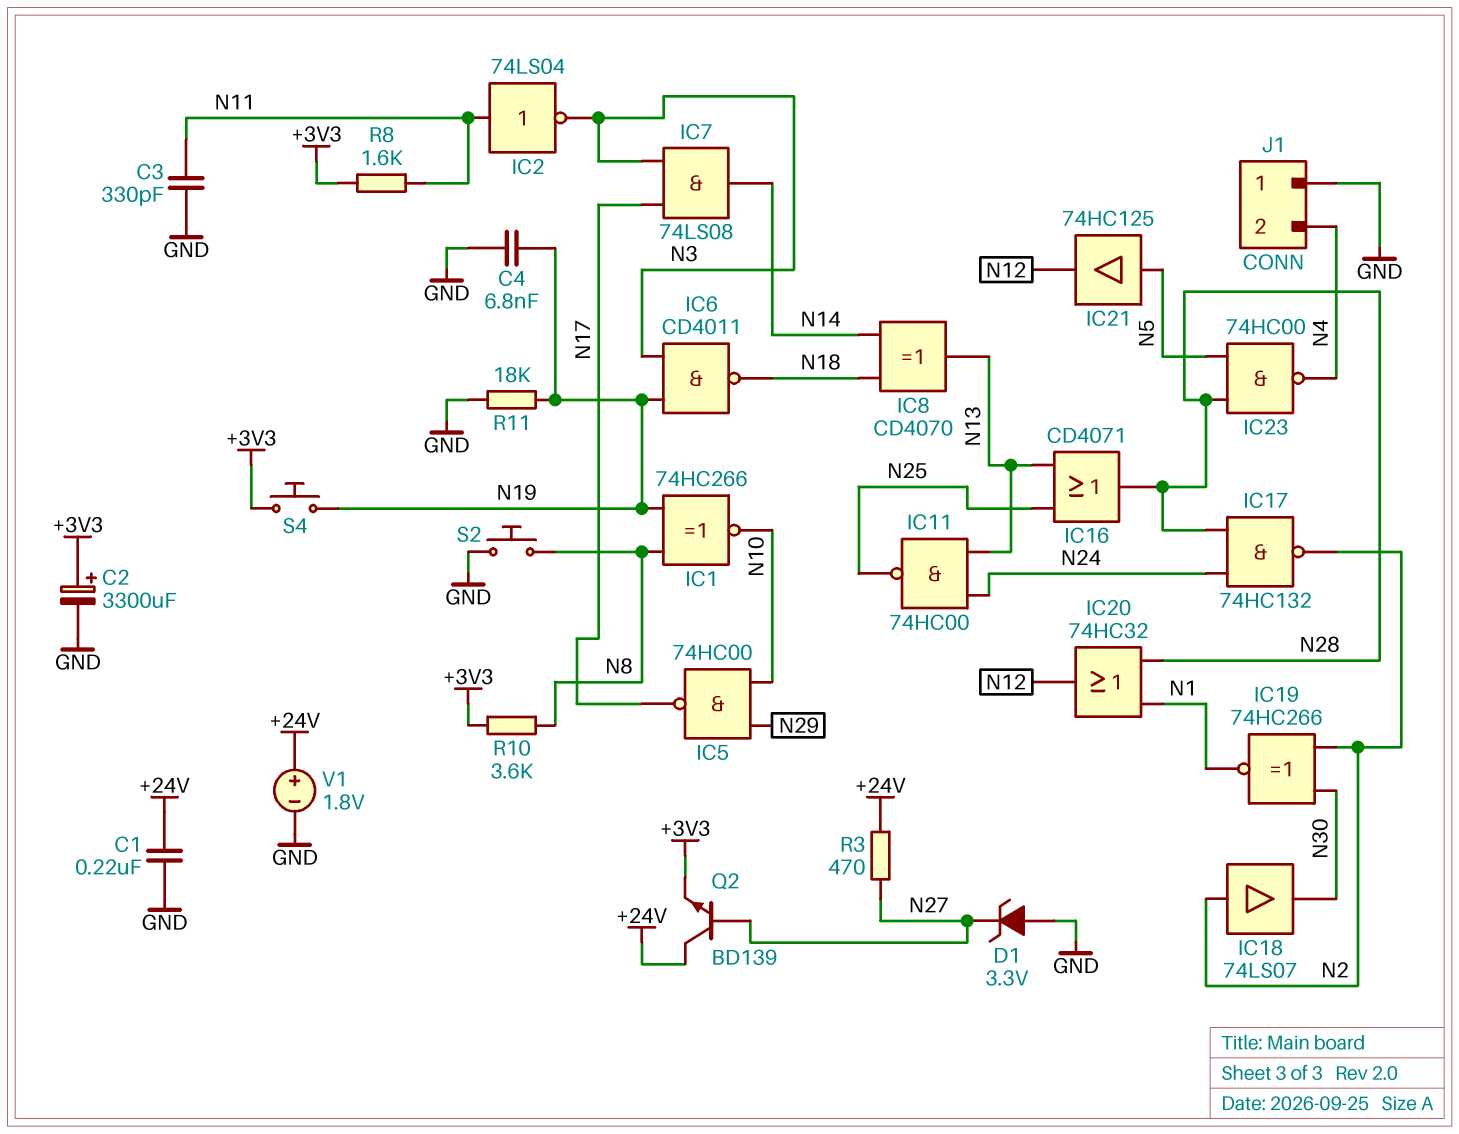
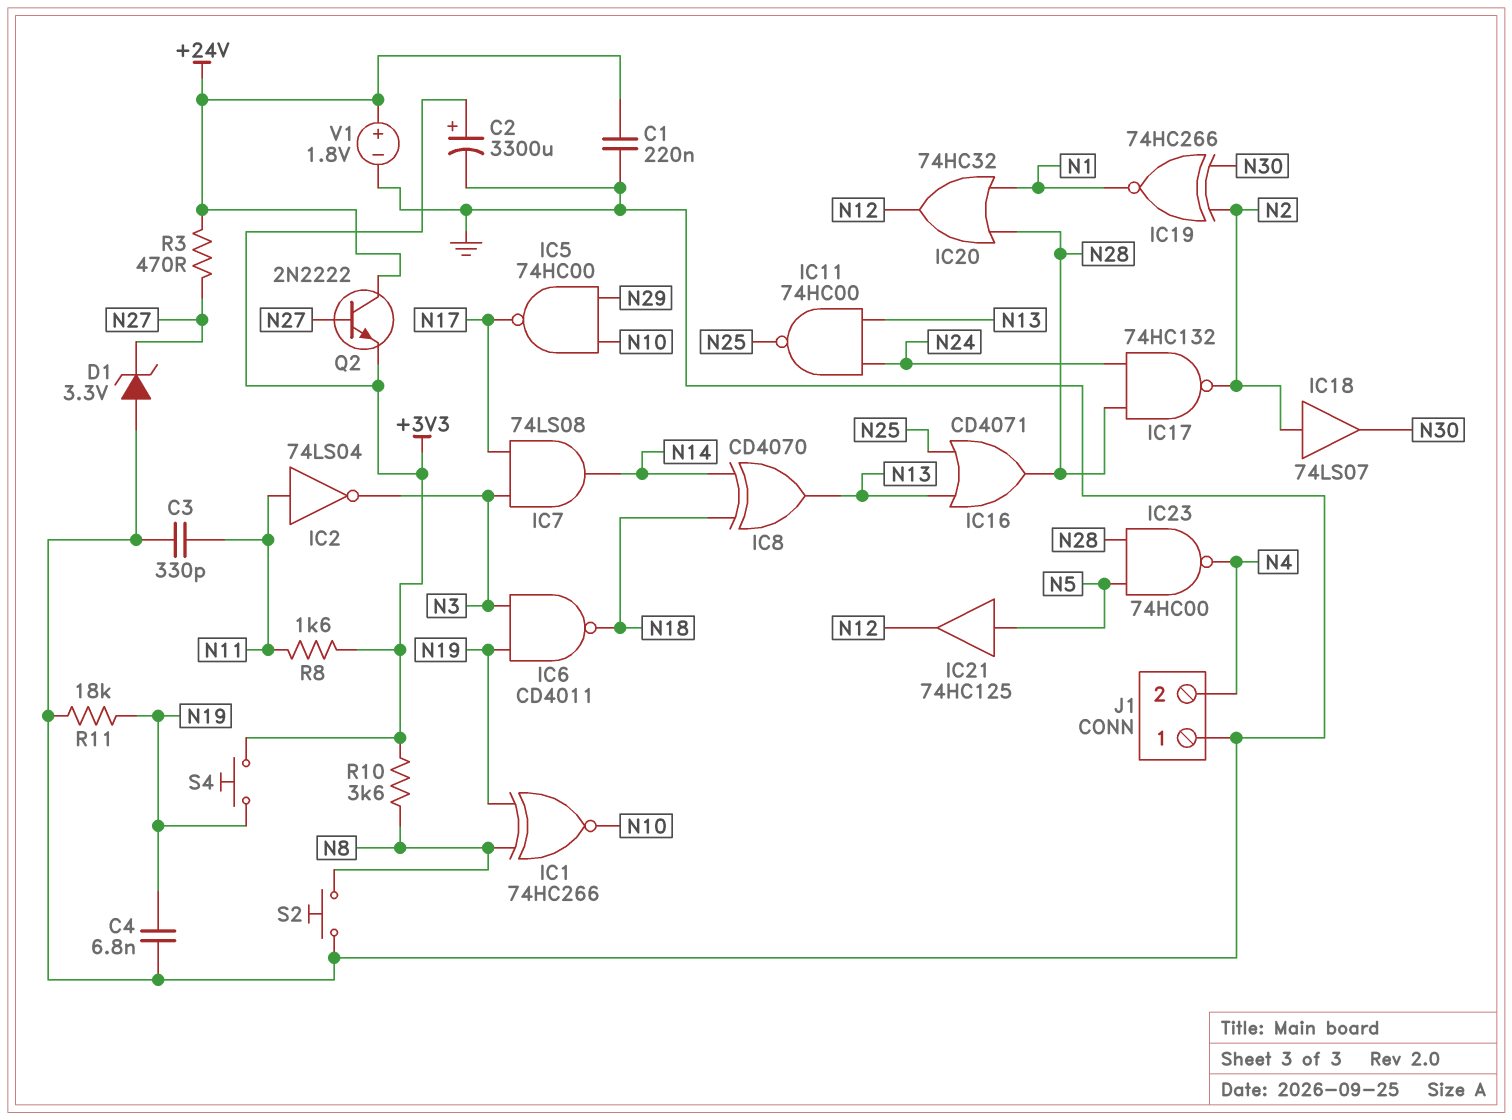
Q2: NPN BD139 (B N27, C +24V, E +3V3) -> NPN 2N2222 (B N27, C +24V, E +3V3)

